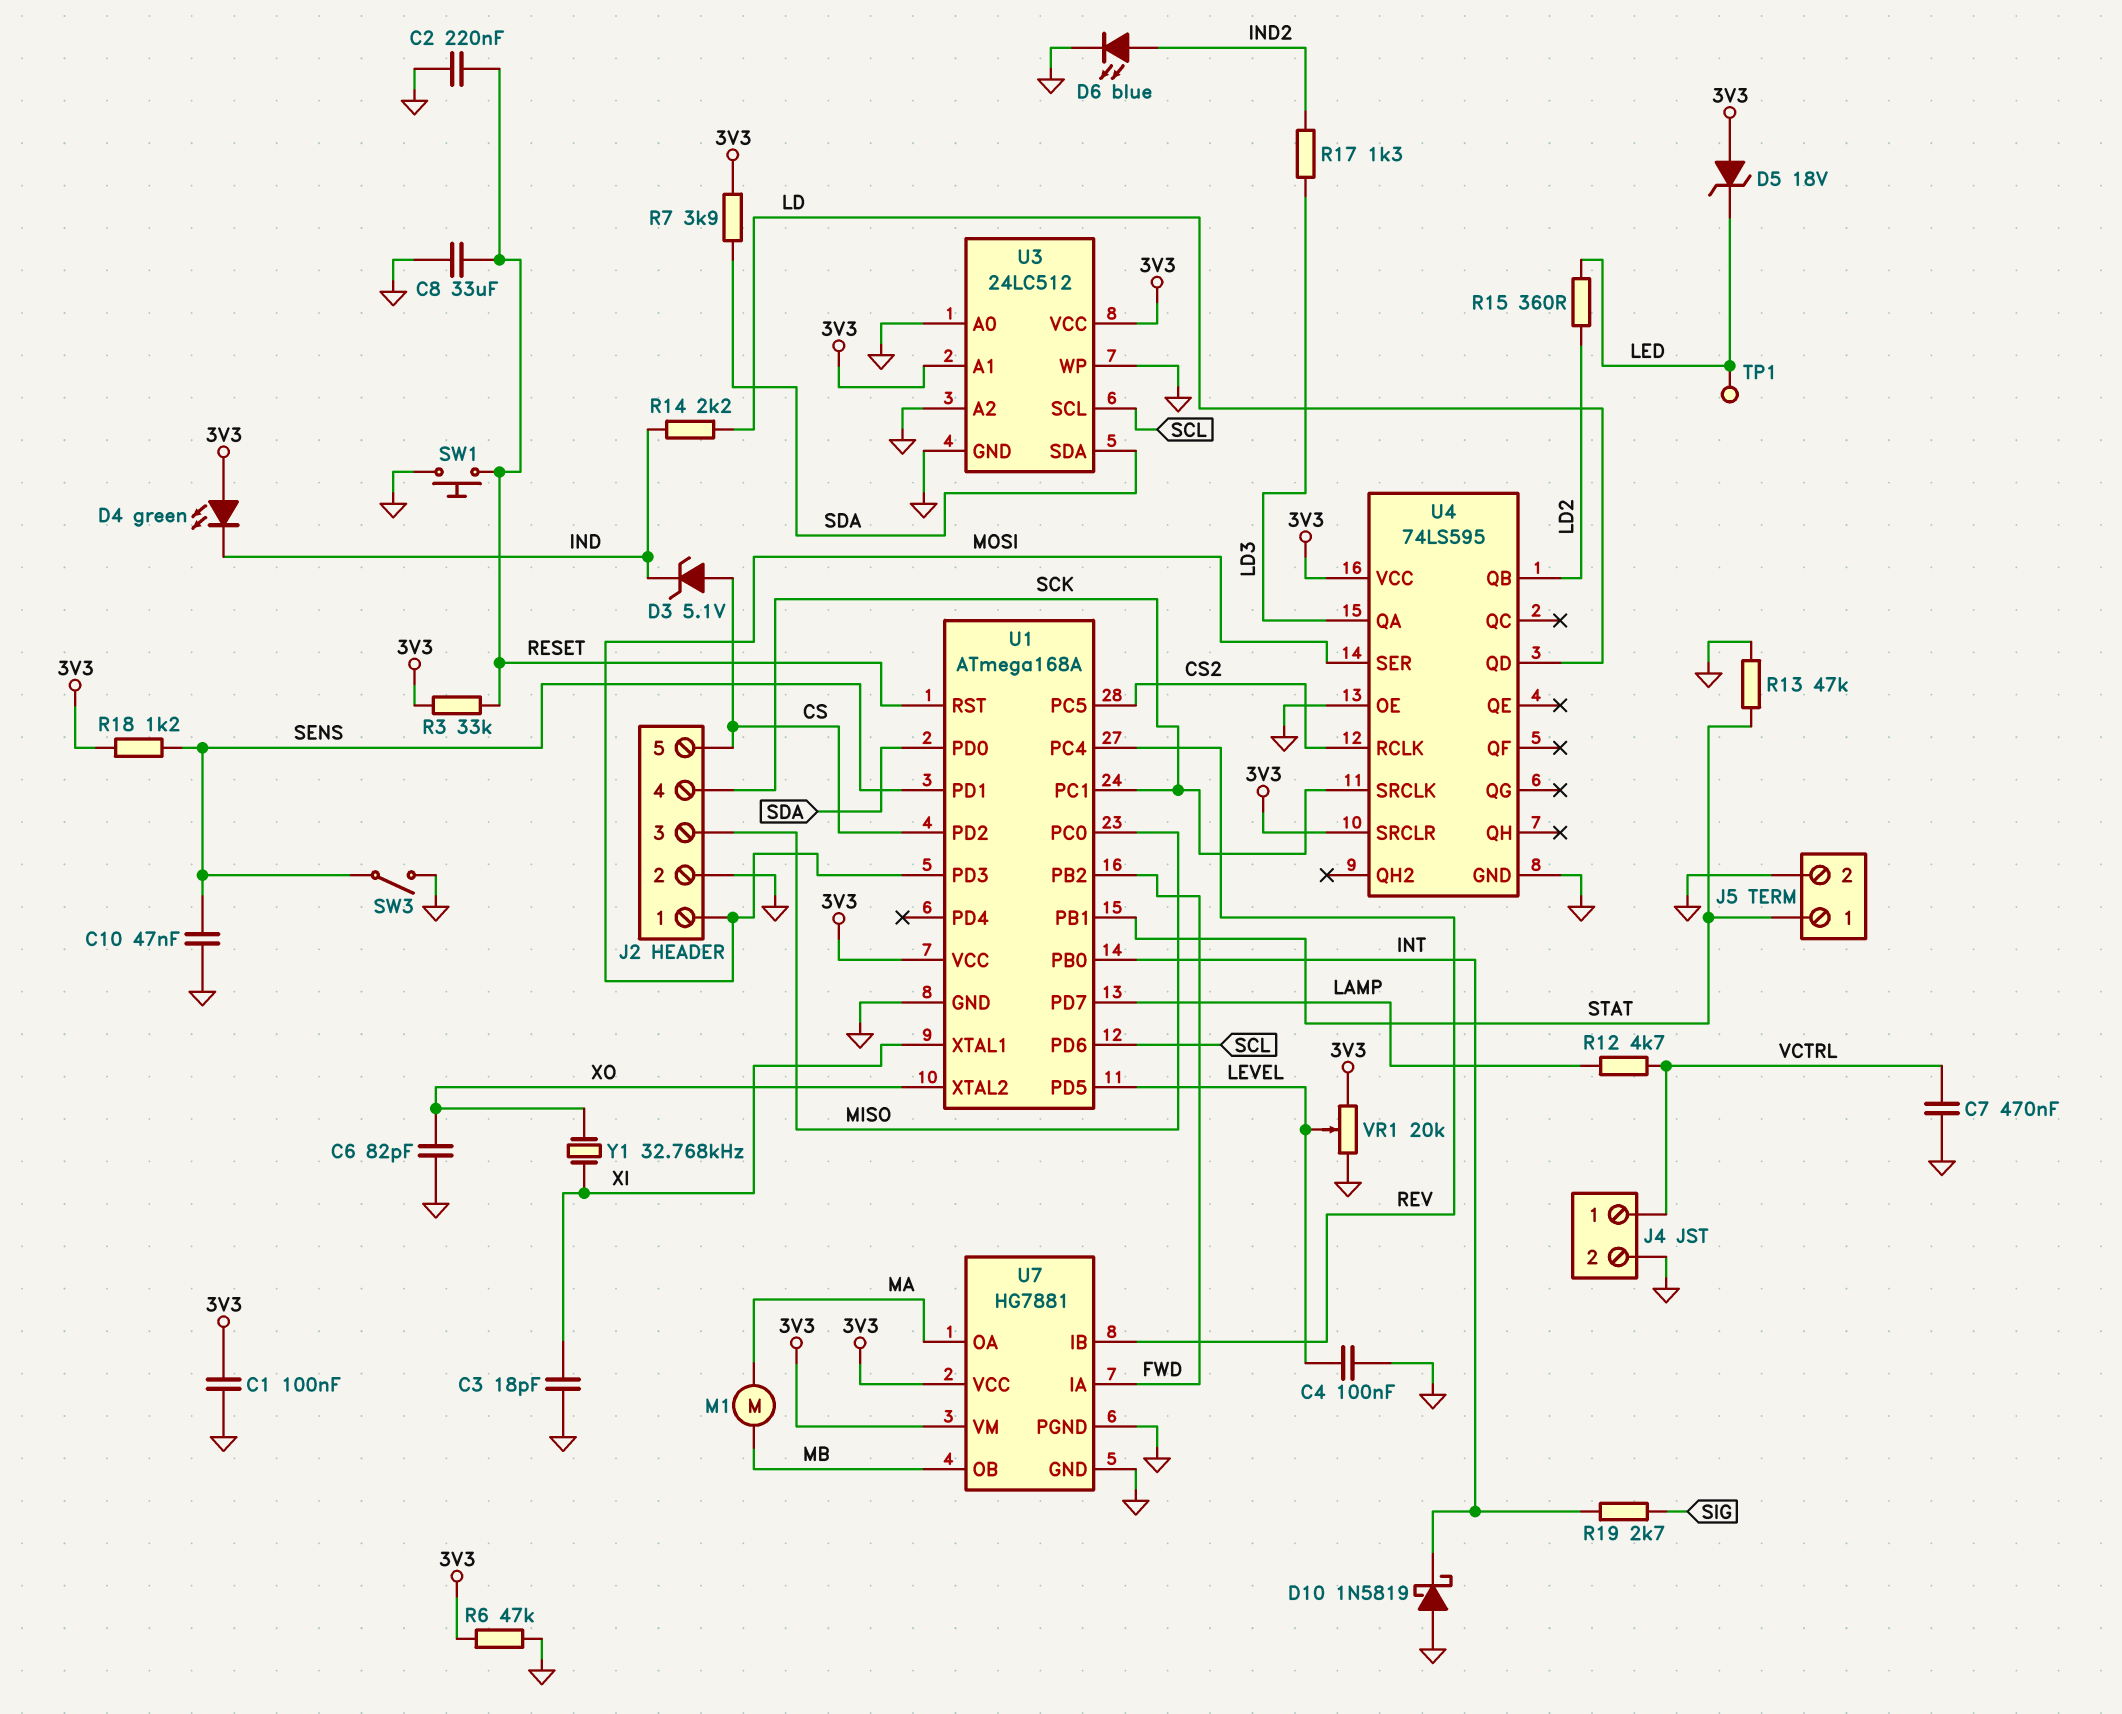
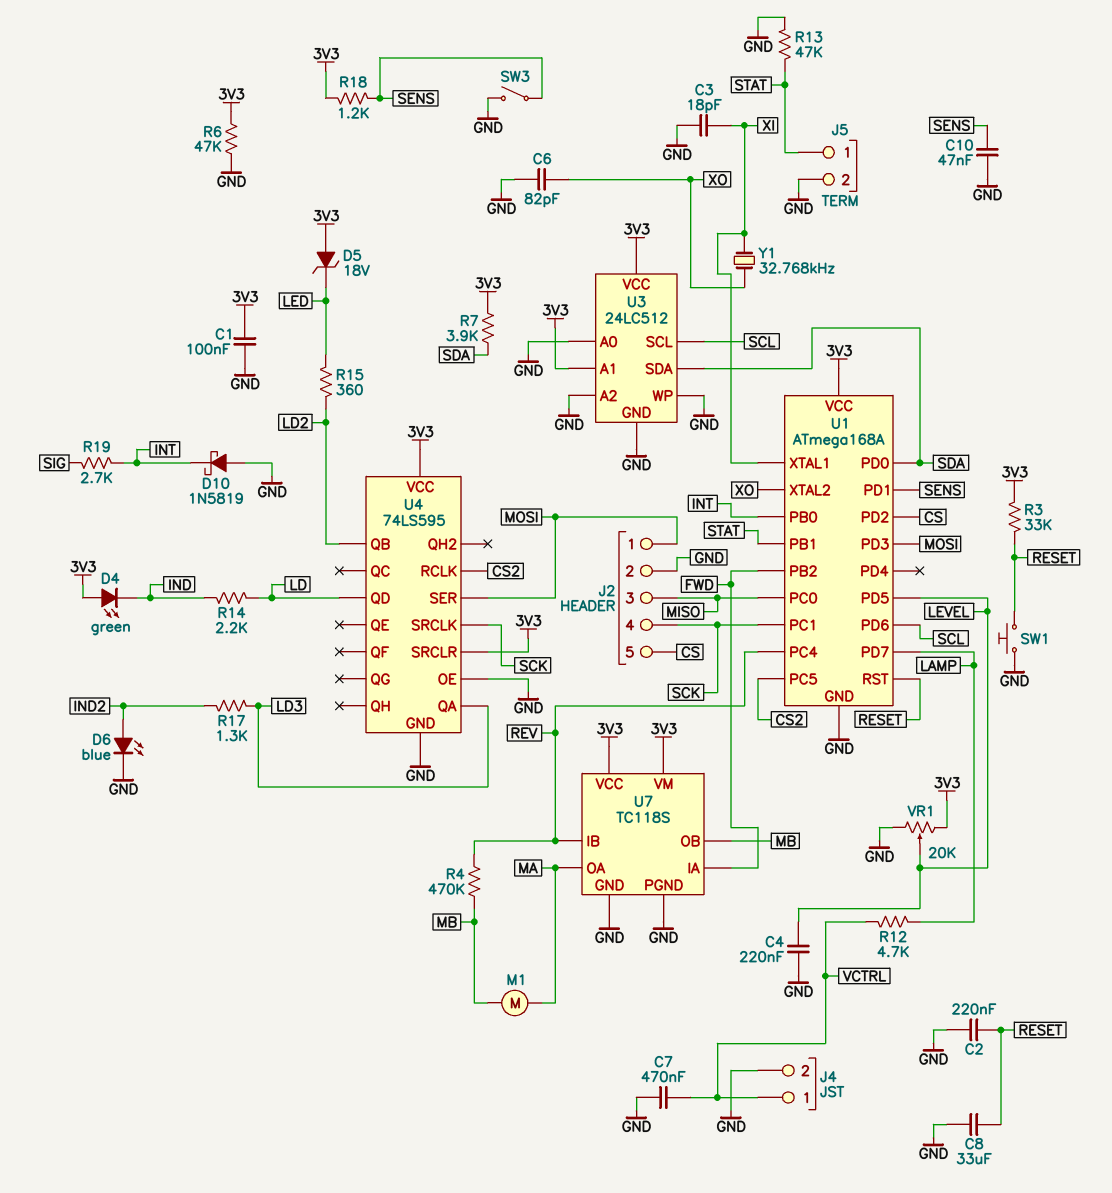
C4: 100nF (GND, LEVEL) -> 220nF (GND, LEVEL)
D3: zener 5.1V (A CS, K IND) -> none
R4: none -> 470k (MB, REV)
TP1: test point (LED) -> none
U7: HG7881 -> TC118S

